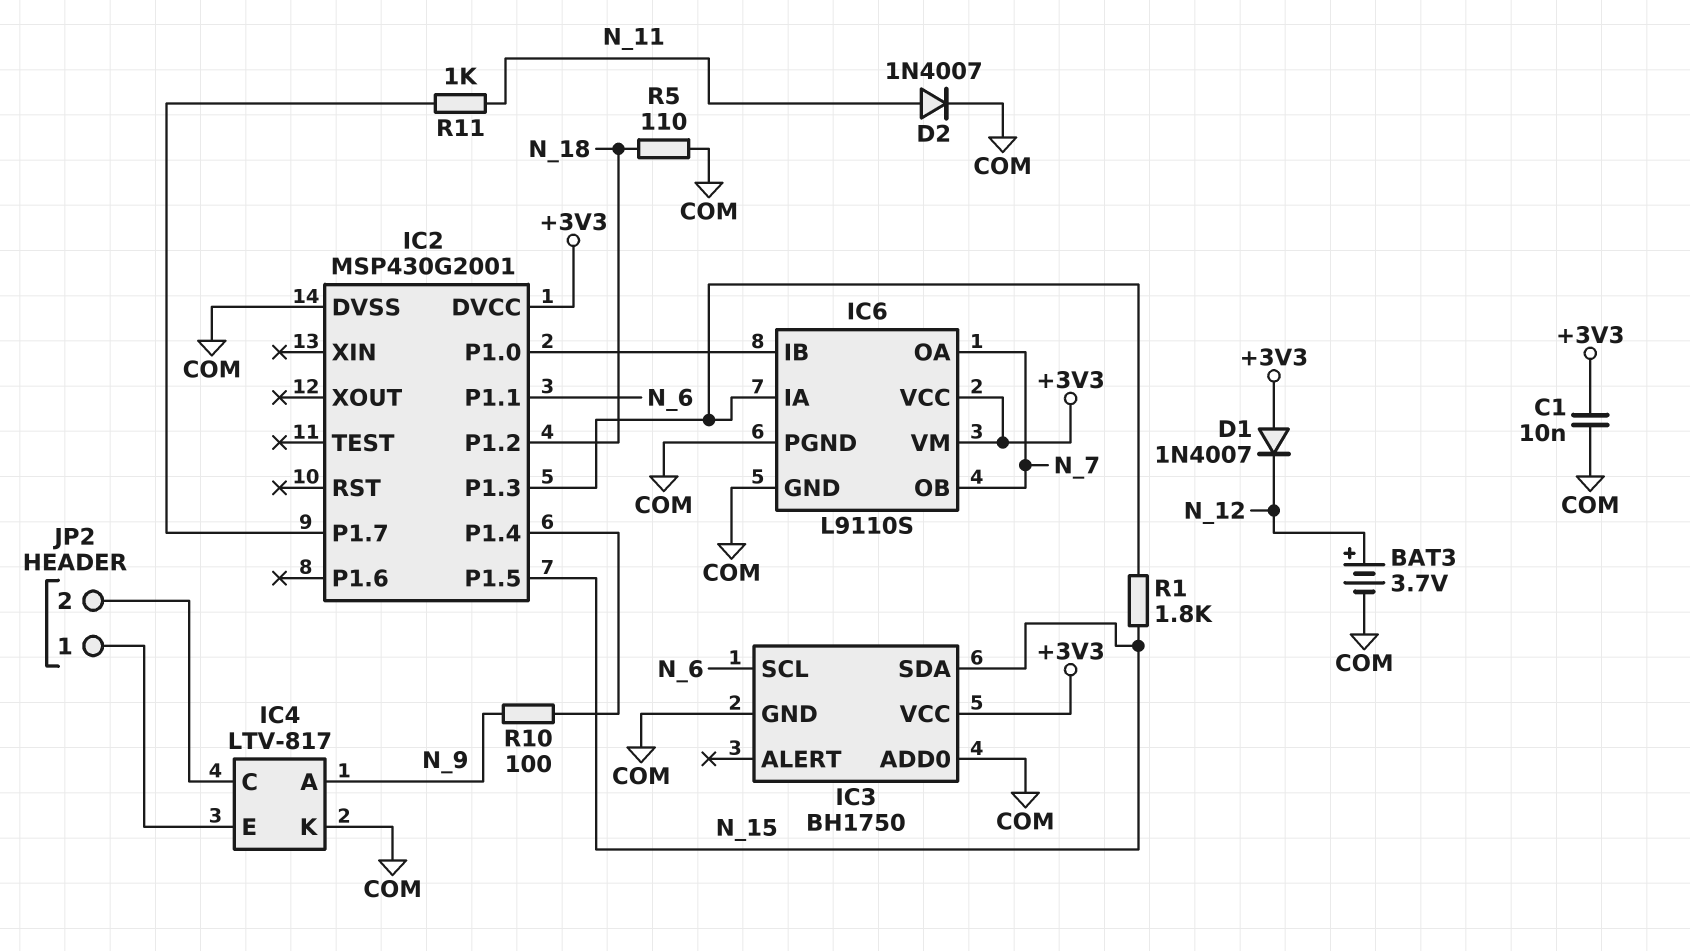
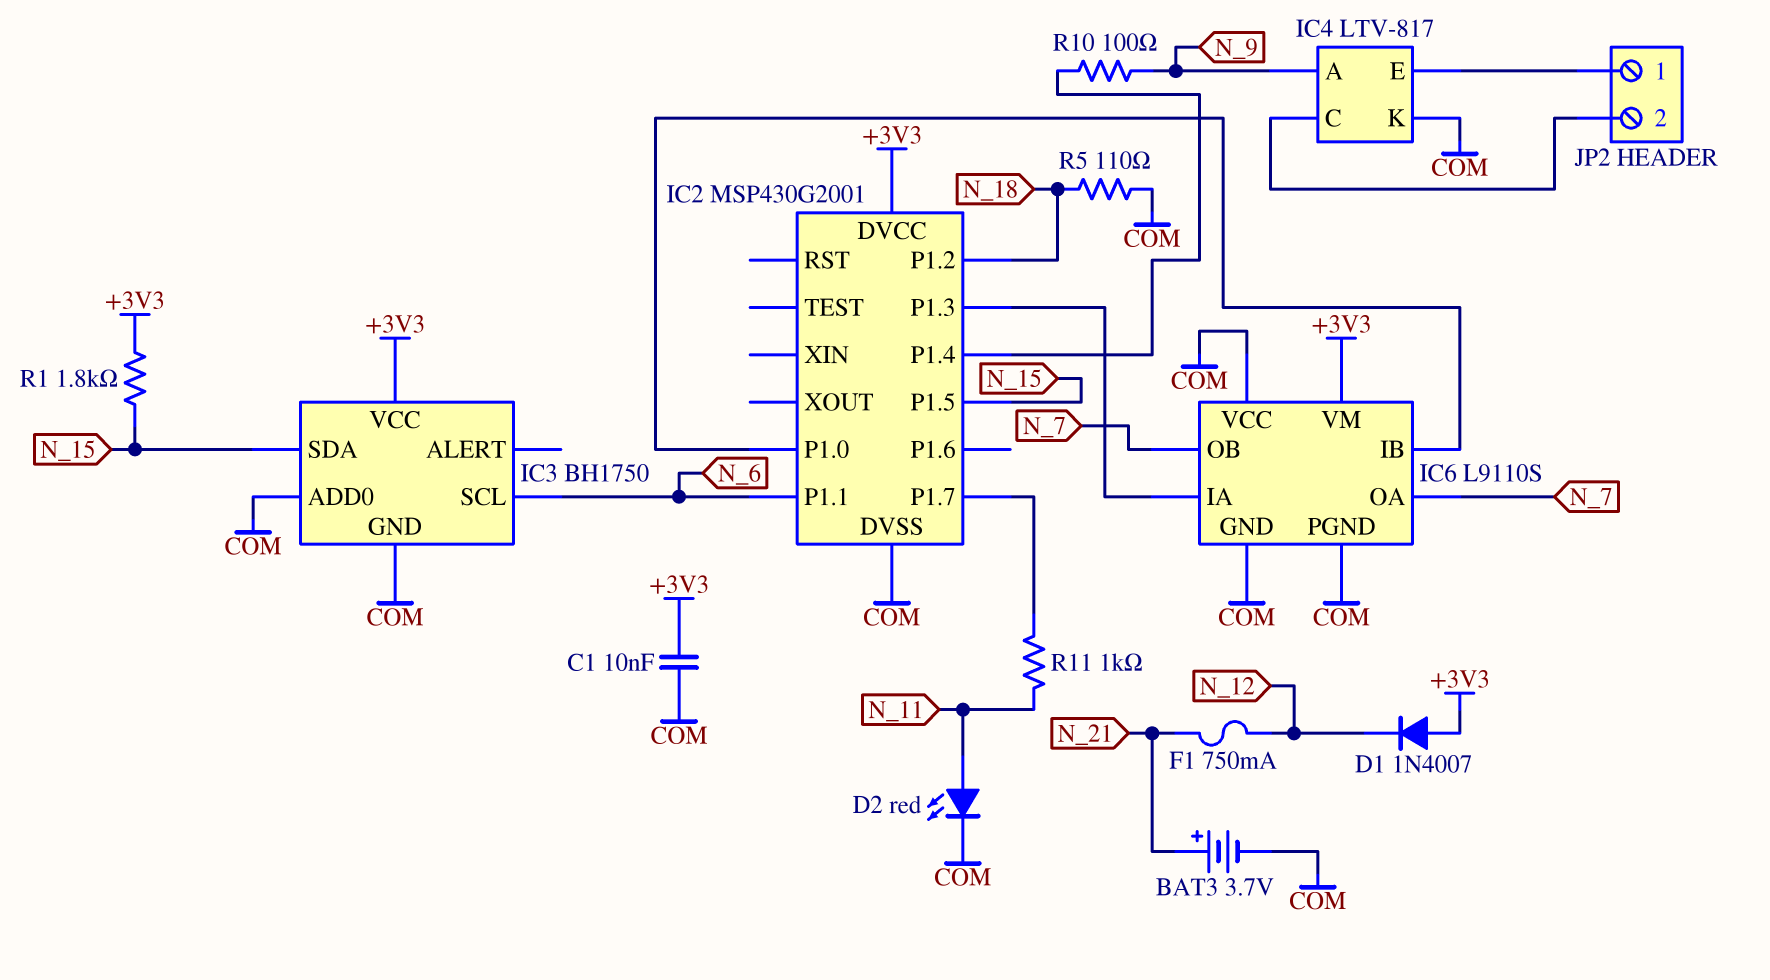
BAT3: 3.7V (plus N_12, minus COM) -> 3.7V (plus N_21, minus COM)
D2: diode 1N4007 (A N_11, K COM) -> LED red (A N_11, K COM)
F1: none -> 750mA (N_12, N_21)
IC6 pin VCC: +3V3 -> COM
R1: 1.8k (IC2/P1.3, N_15) -> 1.8k (+3V3, N_15)

